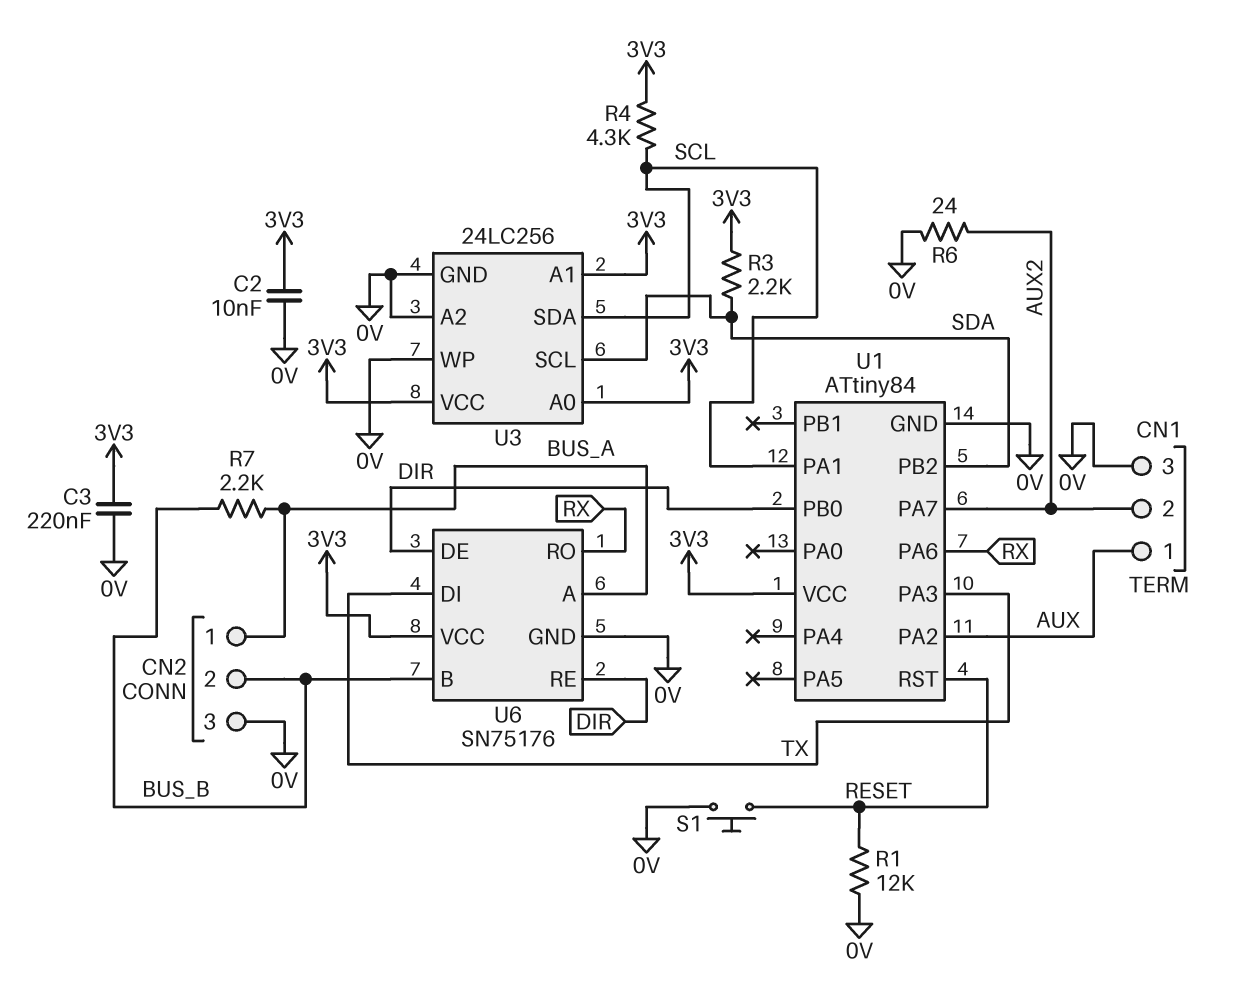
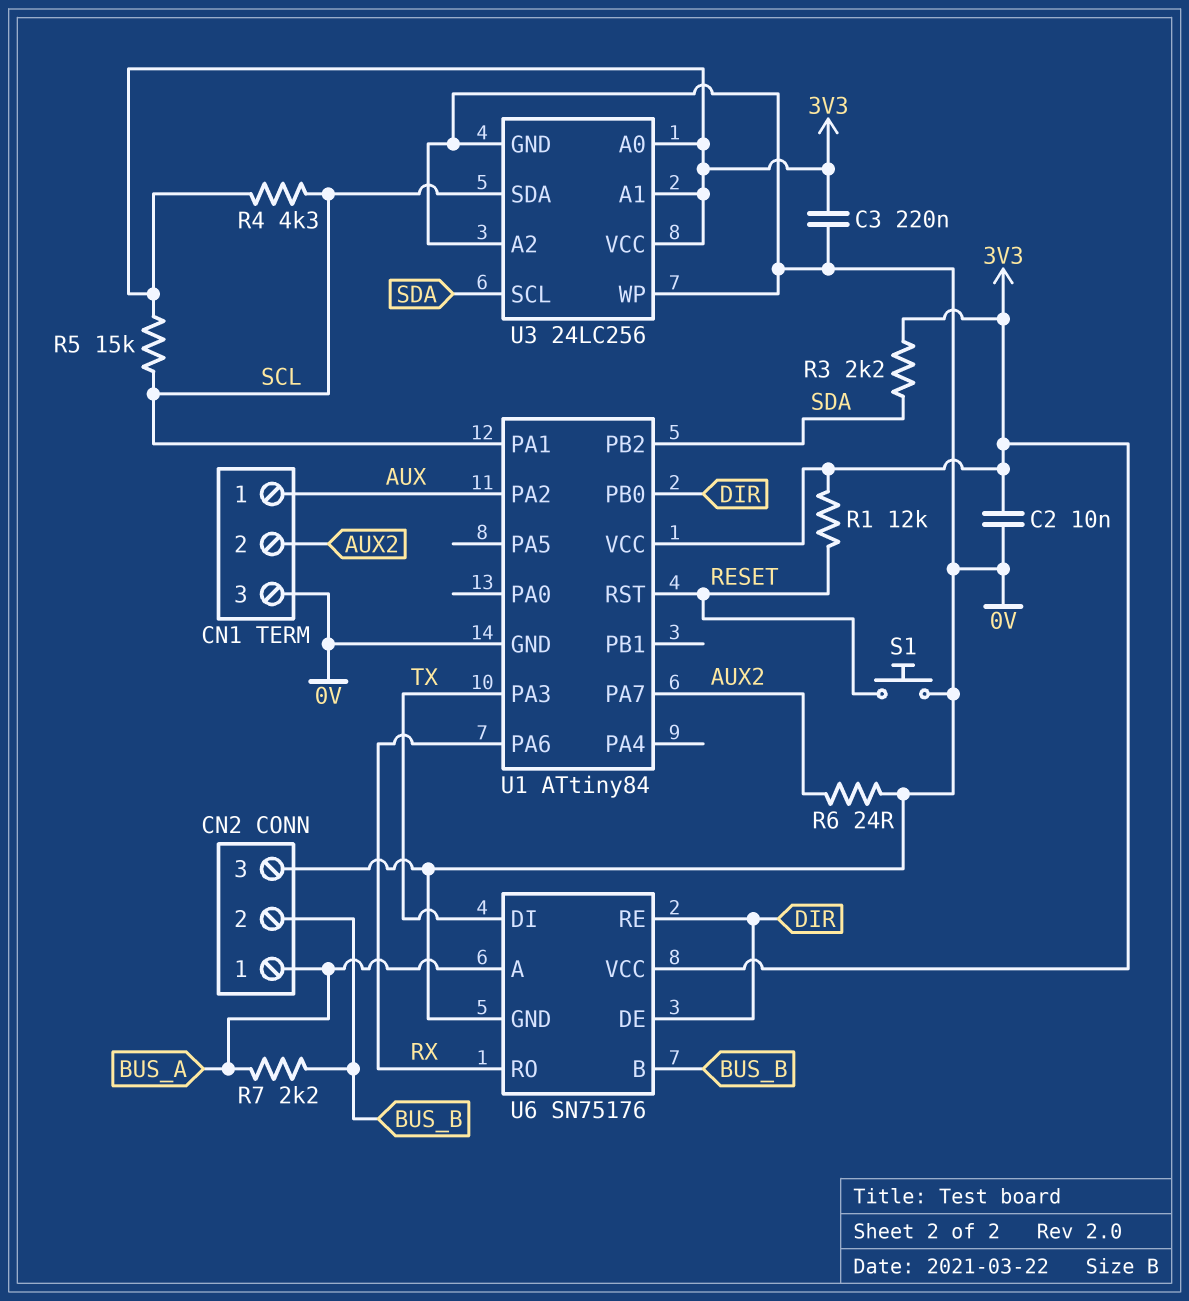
R1: 12k (0V, RESET) -> 12k (3V3, RESET)
R5: none -> 15k (3V3, SCL)

